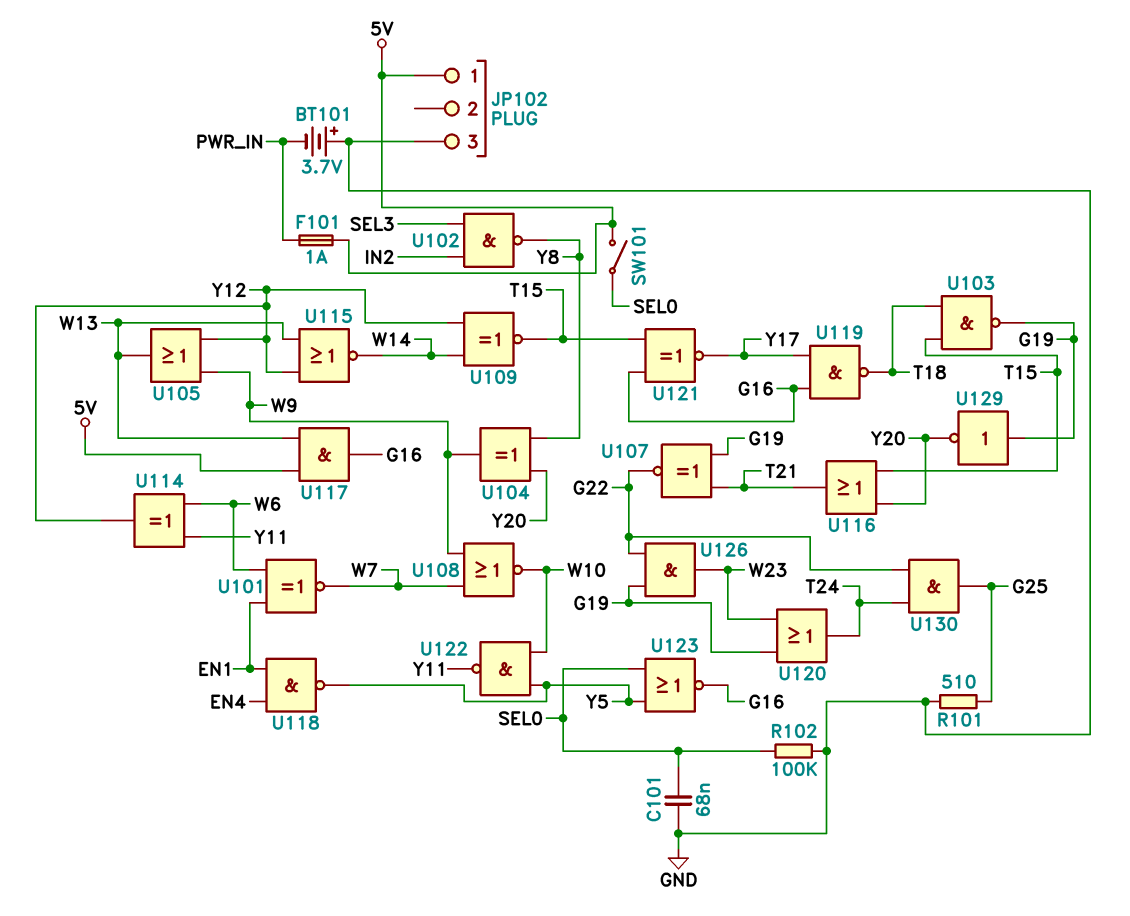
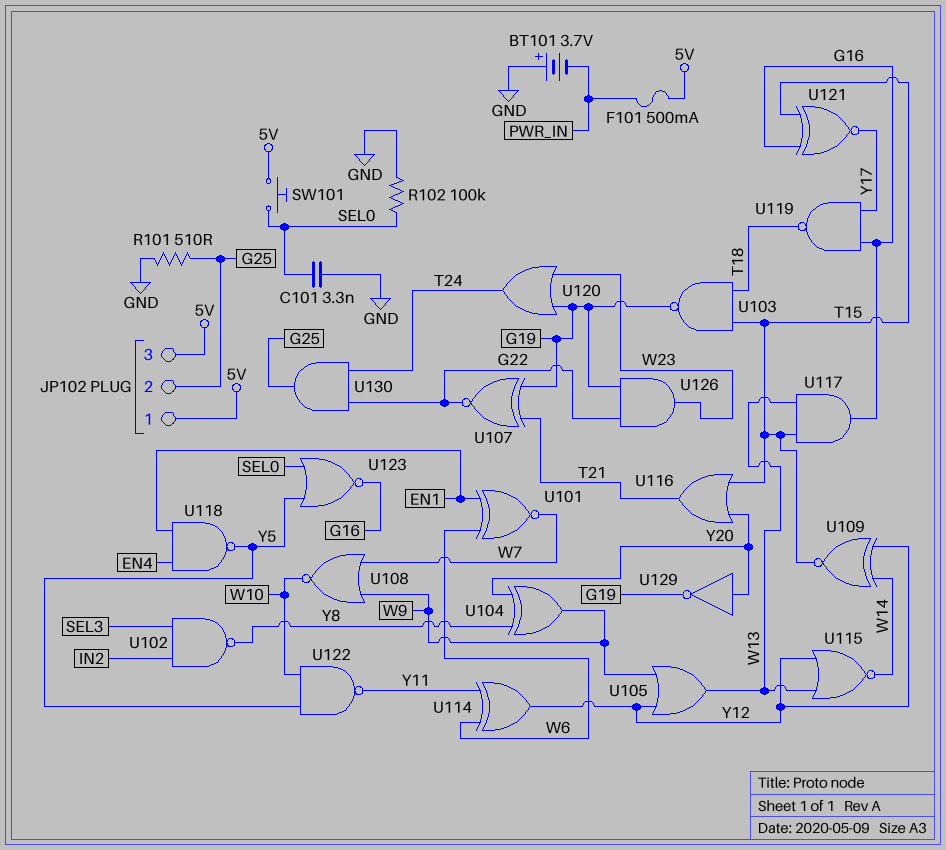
C101: 68nF (GND, SEL0) -> 3.3nF (GND, SEL0)
F101: 1A (5V, PWR_IN) -> 500mA (5V, PWR_IN)
JP102 pin 2: none -> G25
JP102 pin 3: GND -> 5V
SW101: switch (5V, SEL0) -> button (5V, SEL0)
U117: AND (in 5V, in W13, out G16) -> AND (in T15, in W13, out G16)
U129: NOT (in G19, out Y20) -> NOT (in Y20, out G19)

